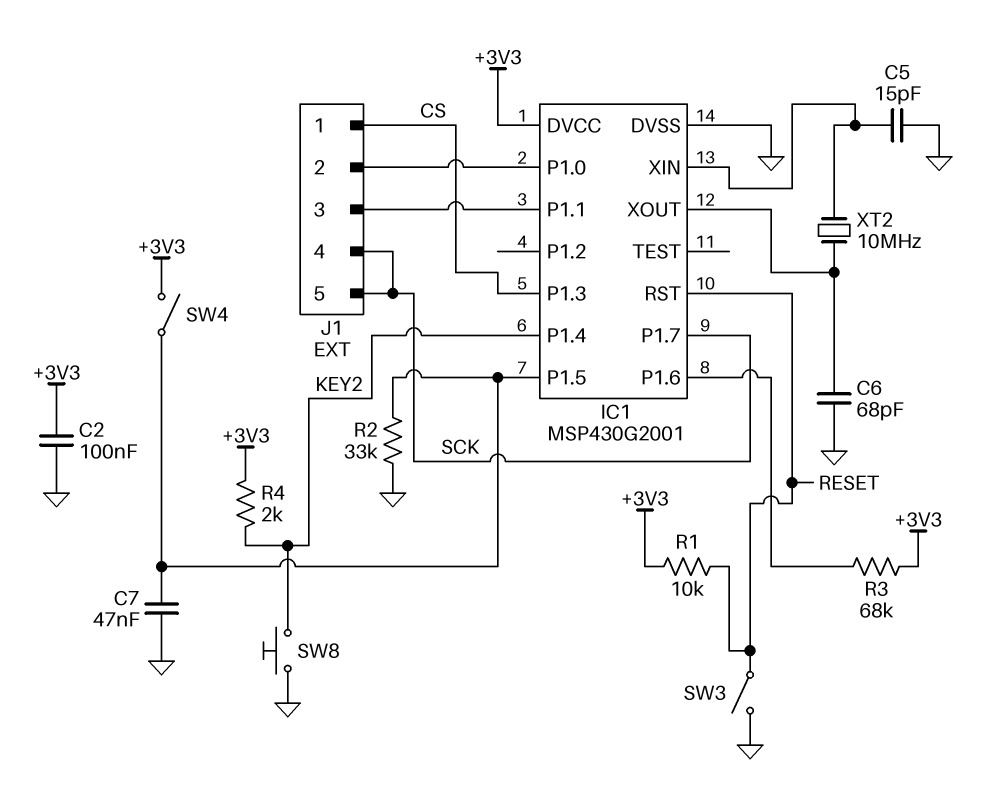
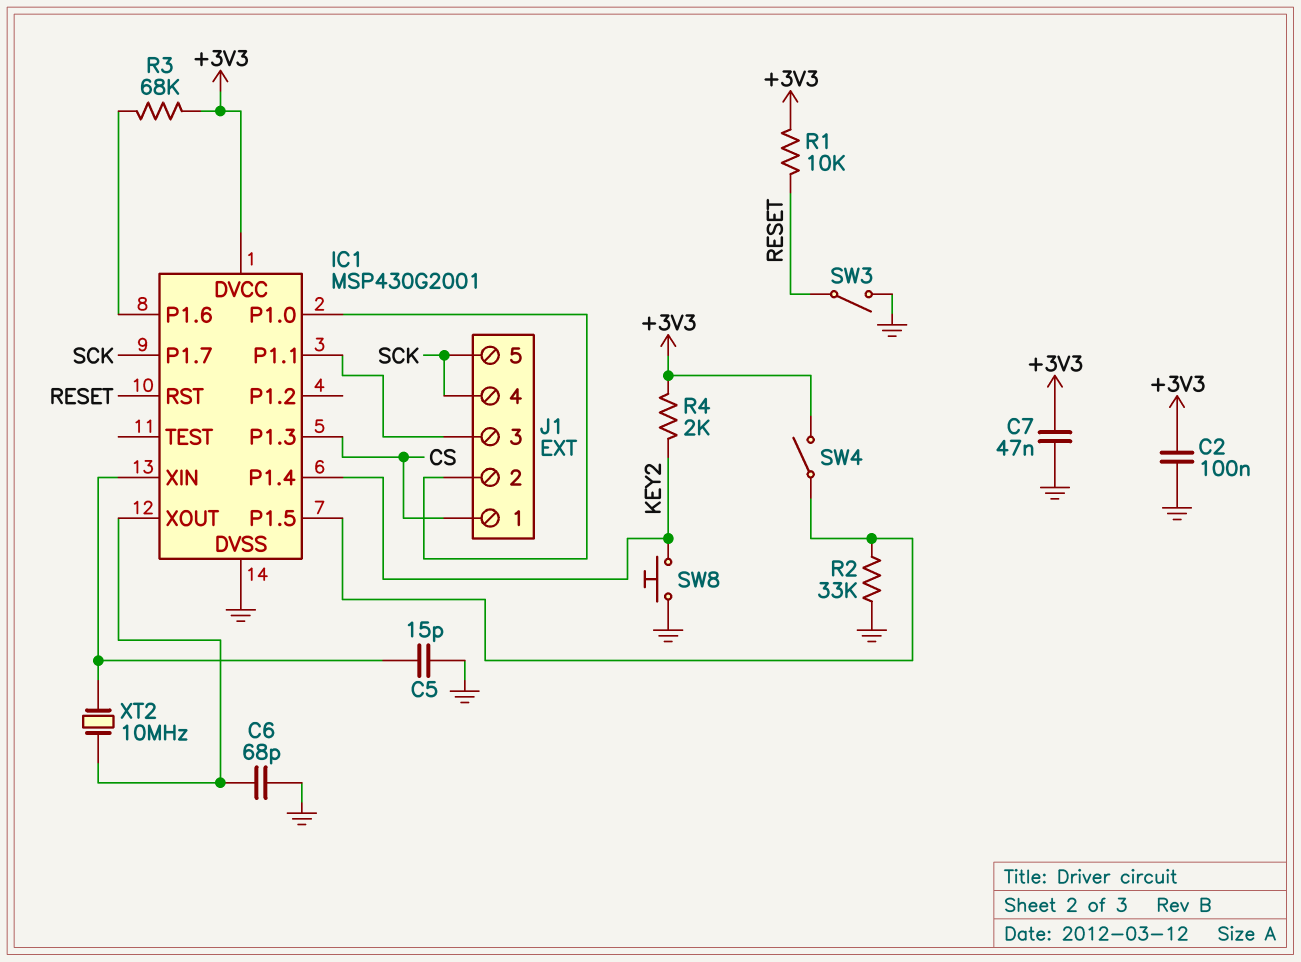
C7: 47nF (GND, IC1/P1.5) -> 47nF (+3V3, GND)

